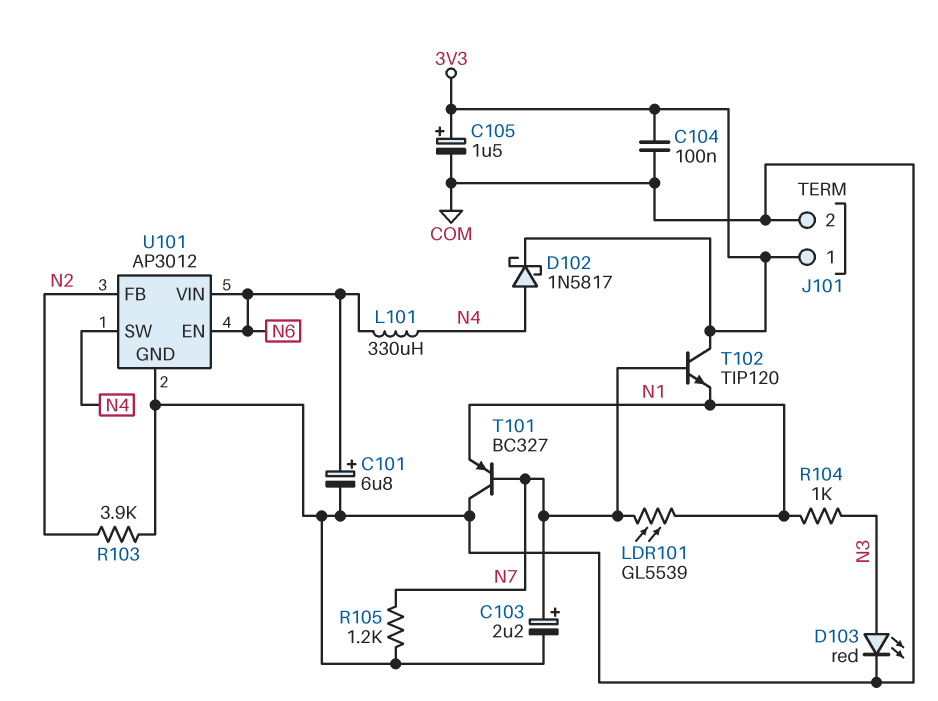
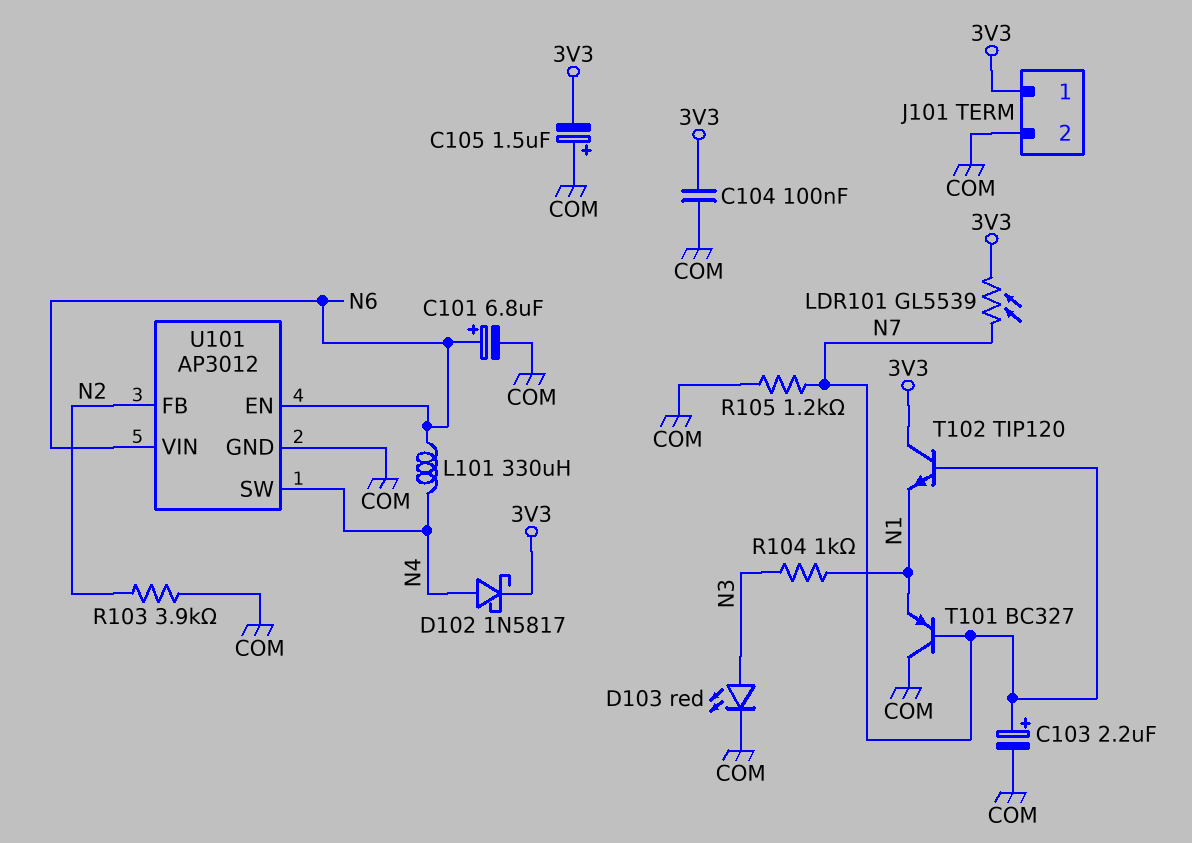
C105: 1.5uF (plus 3V3, minus COM) -> 1.5uF (plus COM, minus 3V3)
LDR101: GL5539 (N1, N7) -> GL5539 (3V3, N7)

